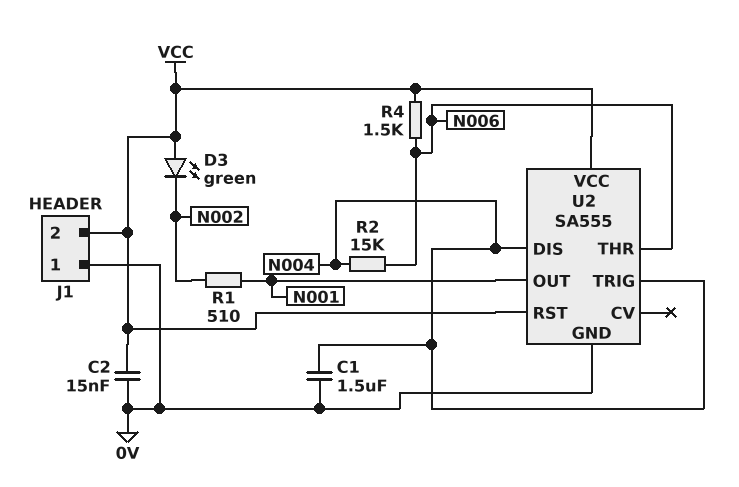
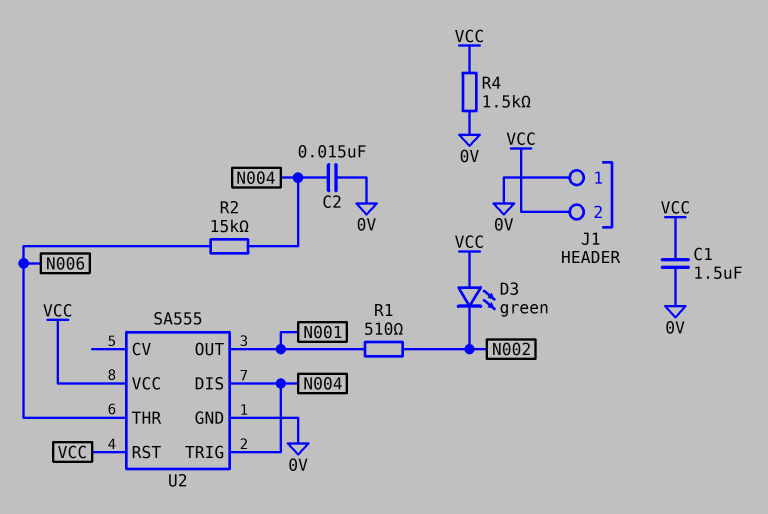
C1: 1.5uF (0V, N004) -> 1.5uF (0V, VCC)
C2: 15nF (0V, VCC) -> 15nF (0V, N004)
R4: 1.5k (N006, VCC) -> 1.5k (0V, VCC)

